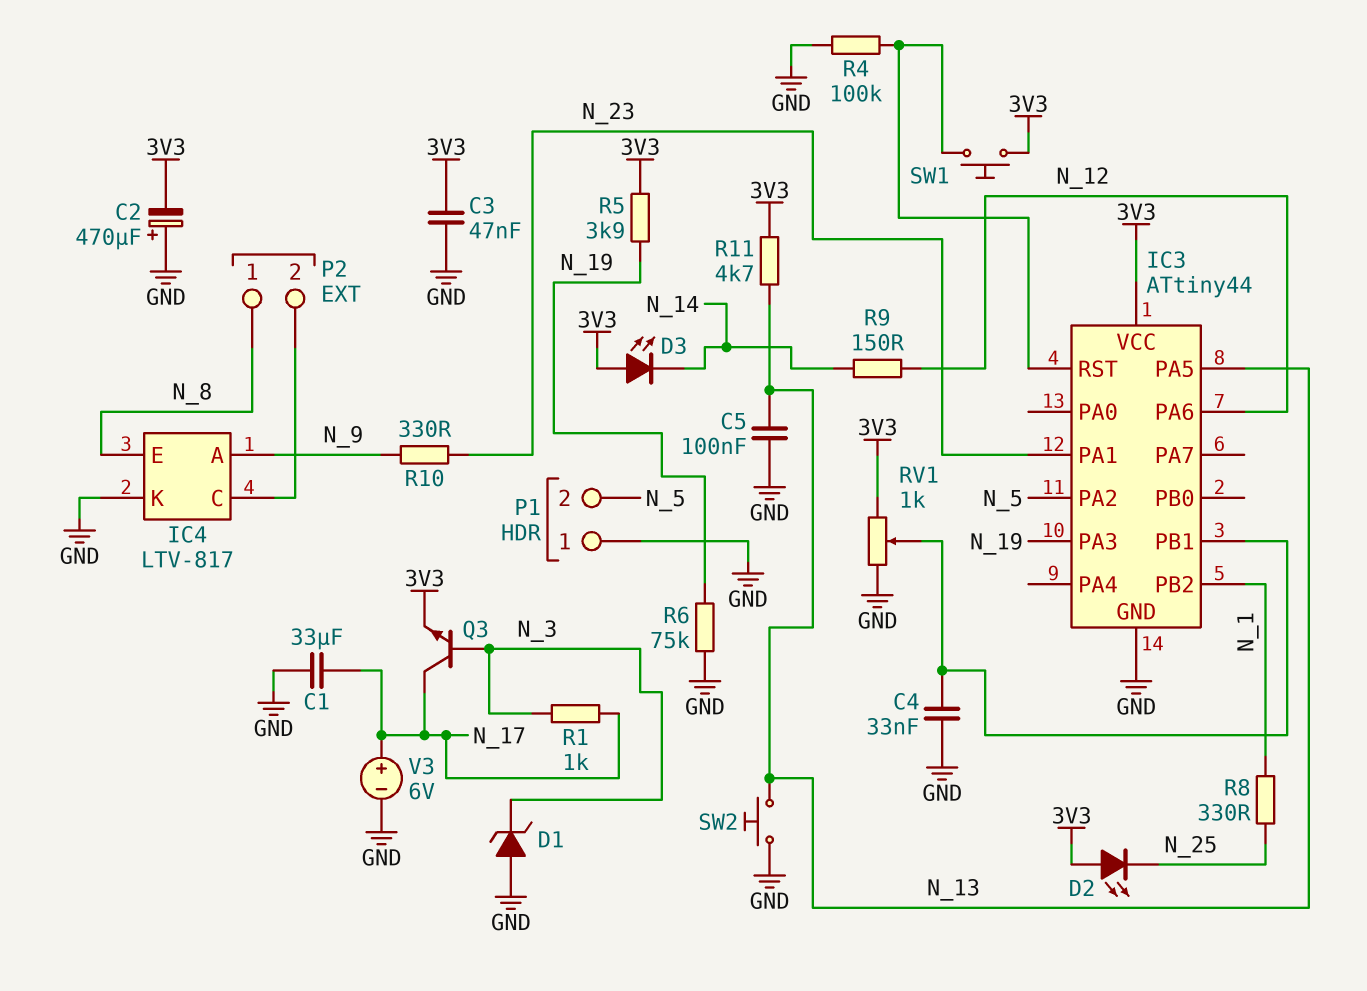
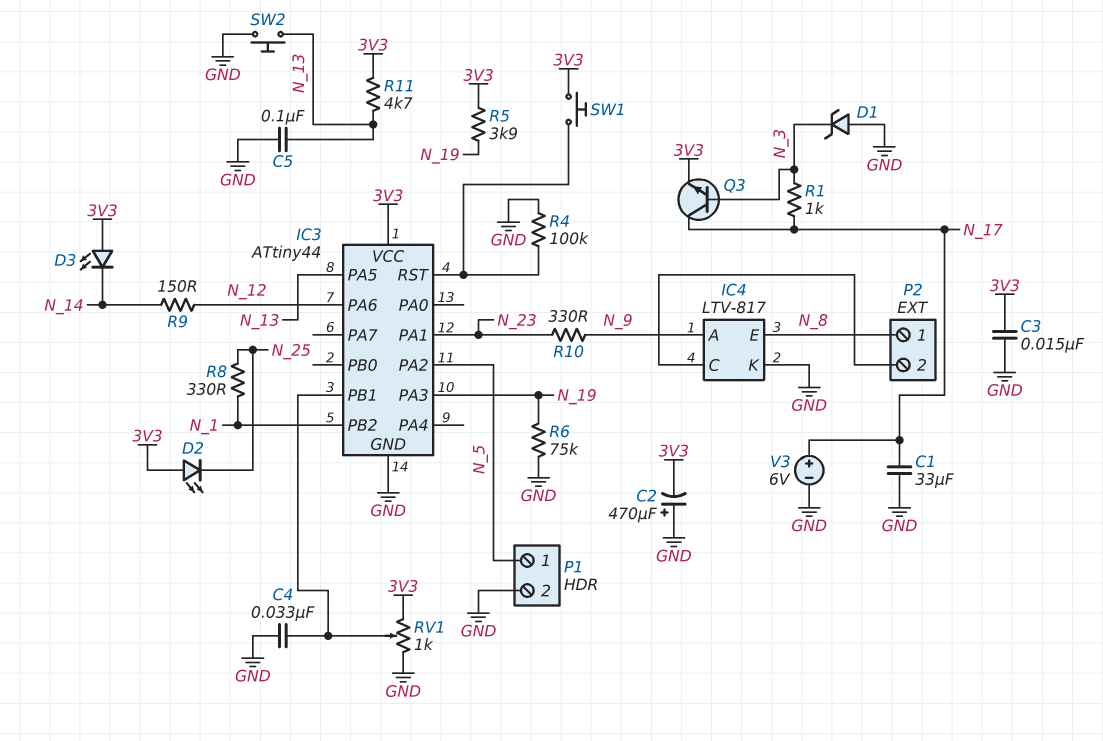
C3: 47nF (3V3, GND) -> 15nF (3V3, GND)
P1 pin 1: GND -> N_5
P1 pin 2: N_5 -> GND

